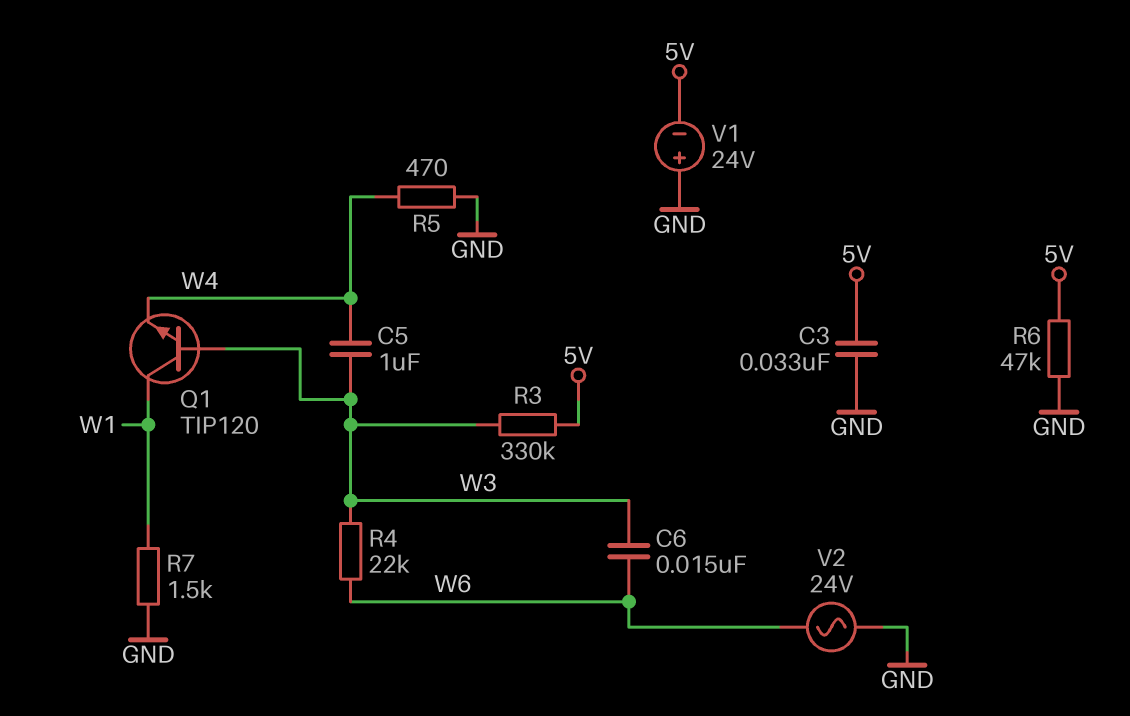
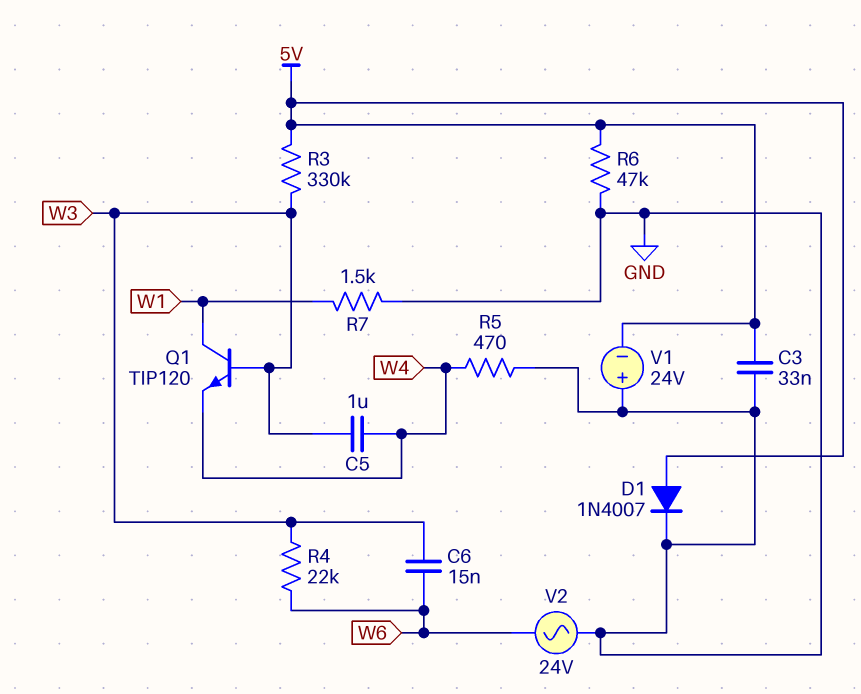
D1: none -> diode 1N4007 (A 5V, K GND)

